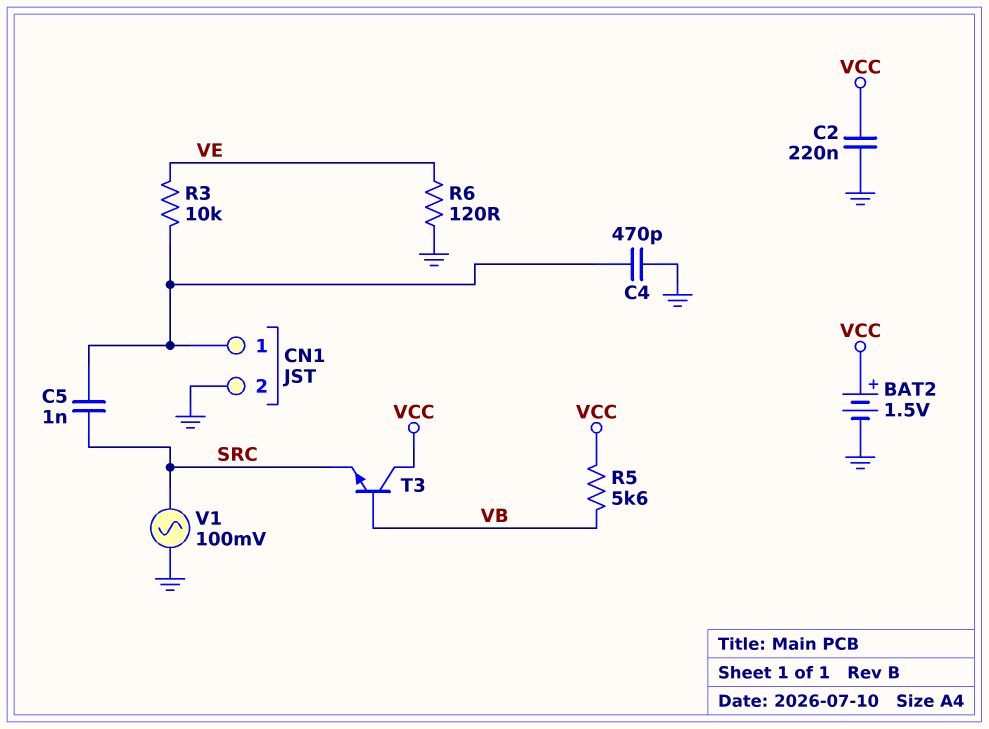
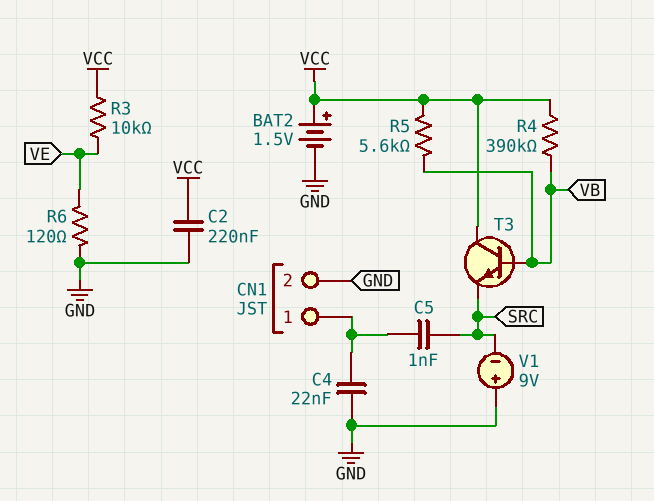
C4: 470pF (CN1/1, GND) -> 22nF (CN1/1, GND)
R3: 10k (CN1/1, VE) -> 10k (VCC, VE)
R4: none -> 390k (VB, VCC)
V1: AC 100mV (GND, SRC) -> 9V (plus GND, minus SRC)

